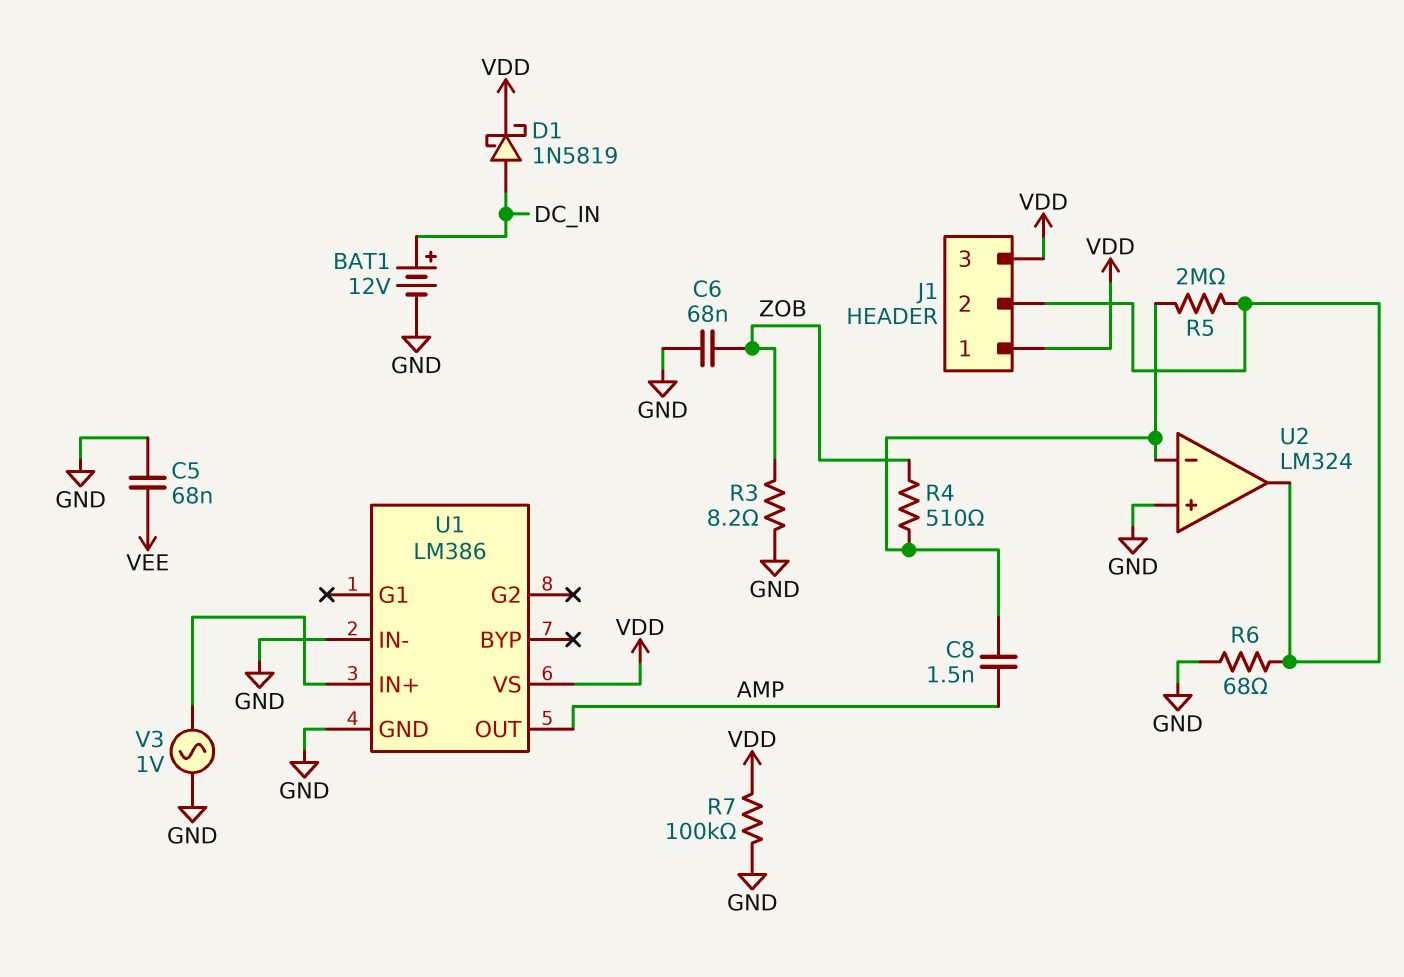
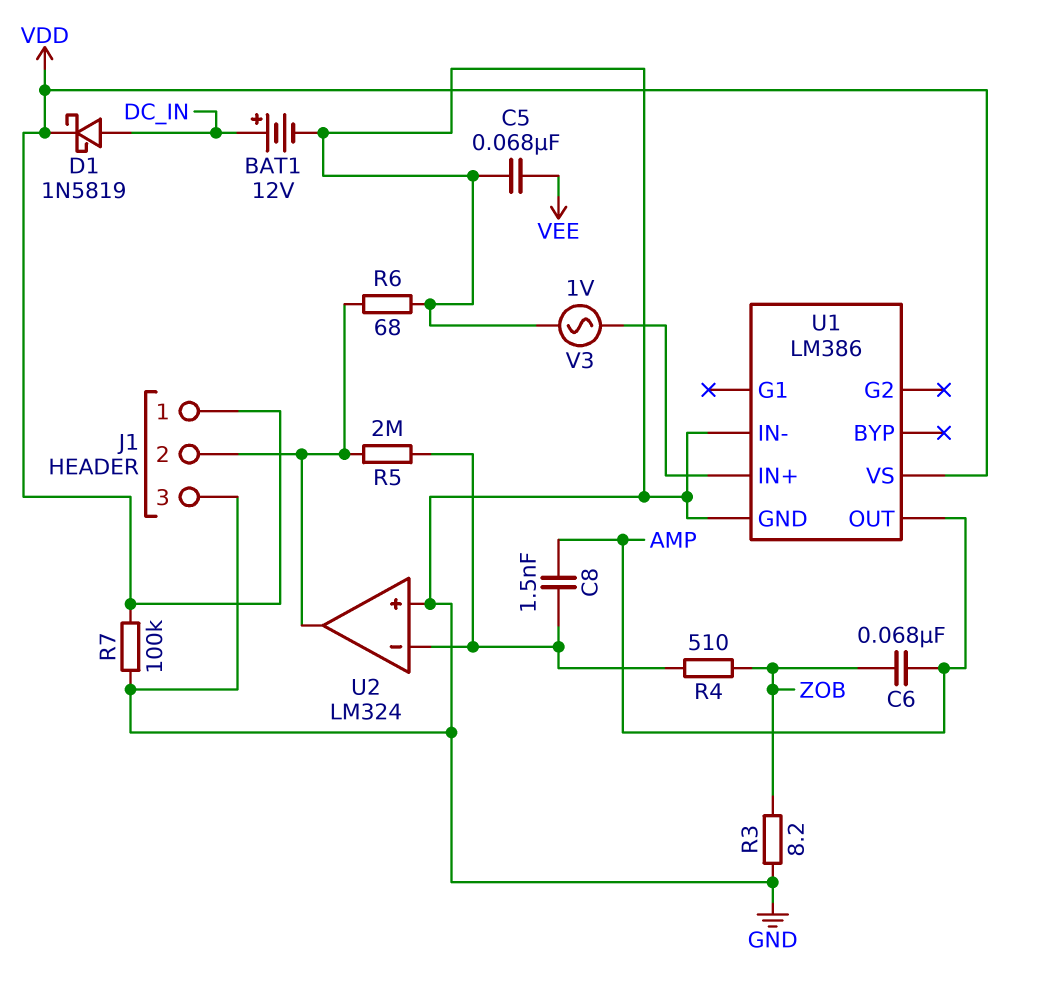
C6: 68nF (GND, ZOB) -> 68nF (AMP, ZOB)
J1 pin 3: VDD -> GND

